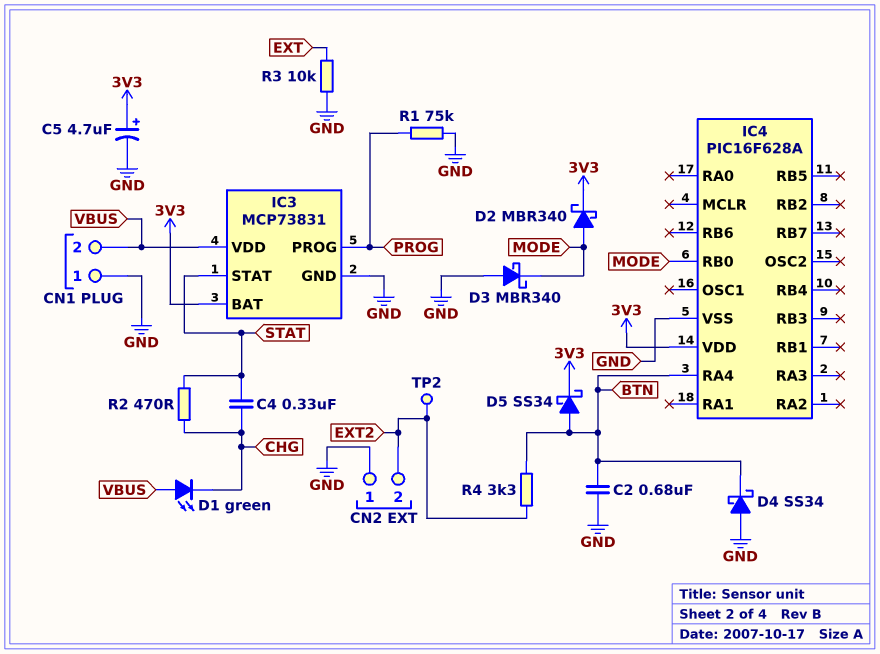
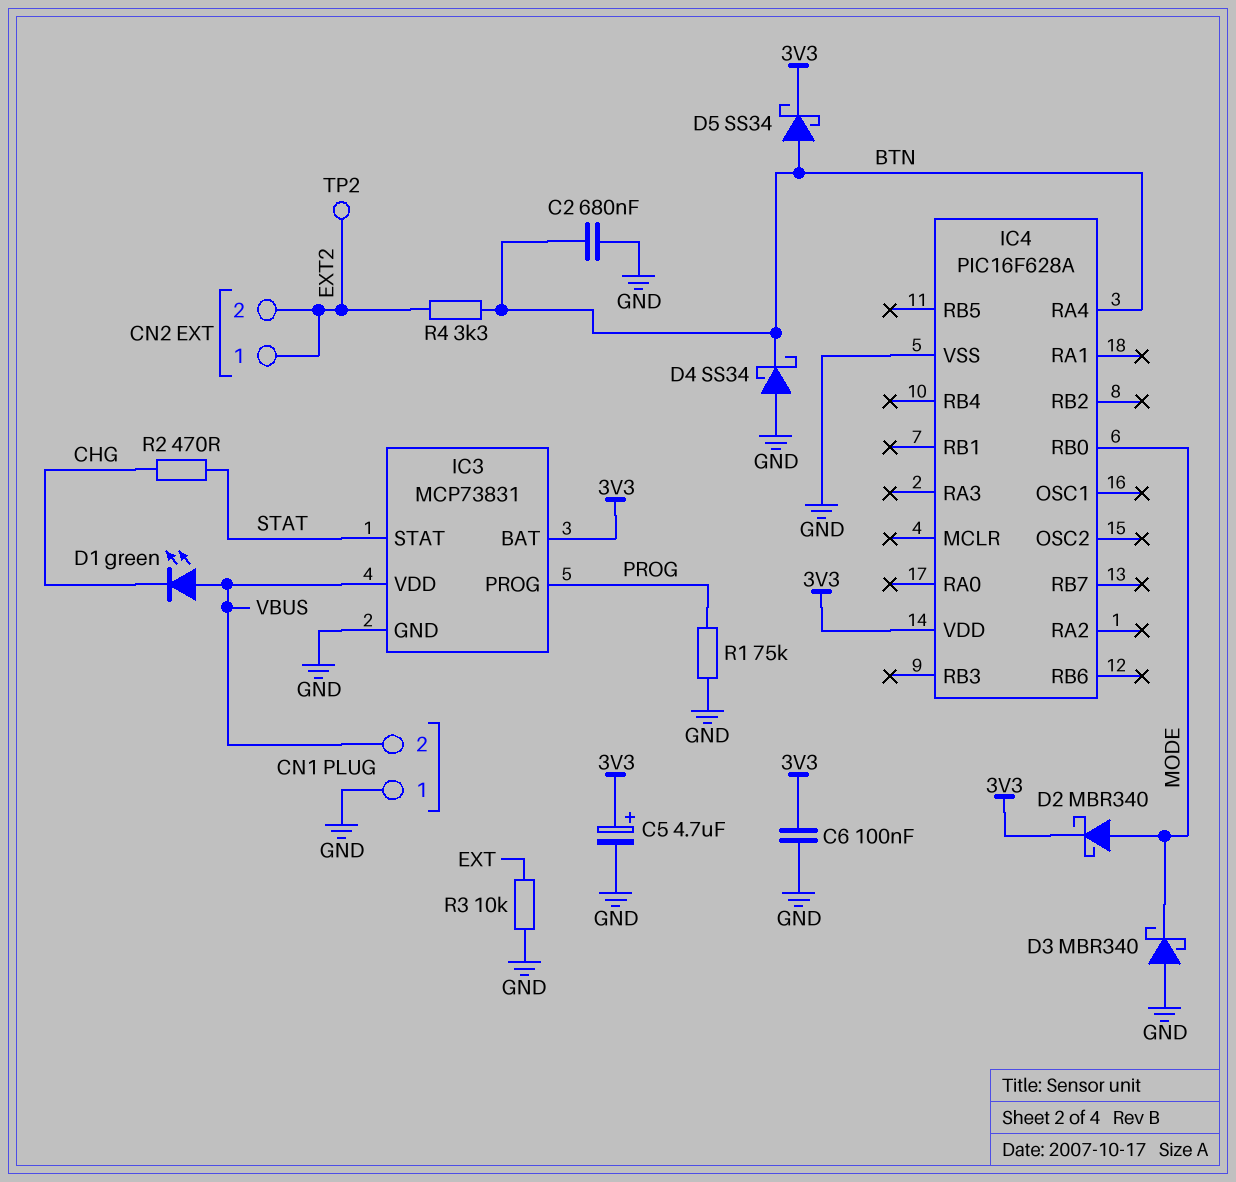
C4: 330nF (CHG, STAT) -> none
C6: none -> 100nF (3V3, GND)
CN2 pin 1: GND -> EXT2

